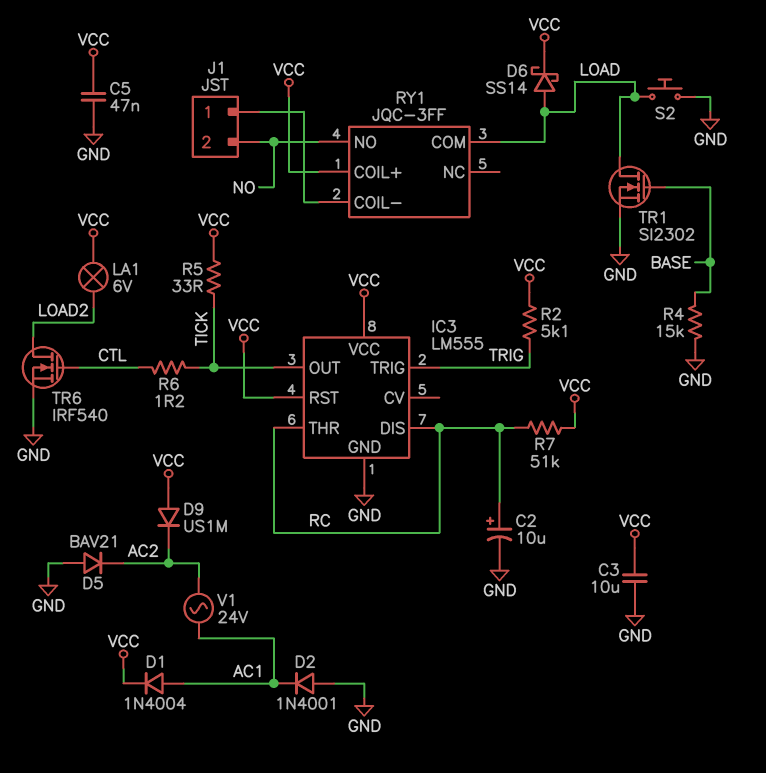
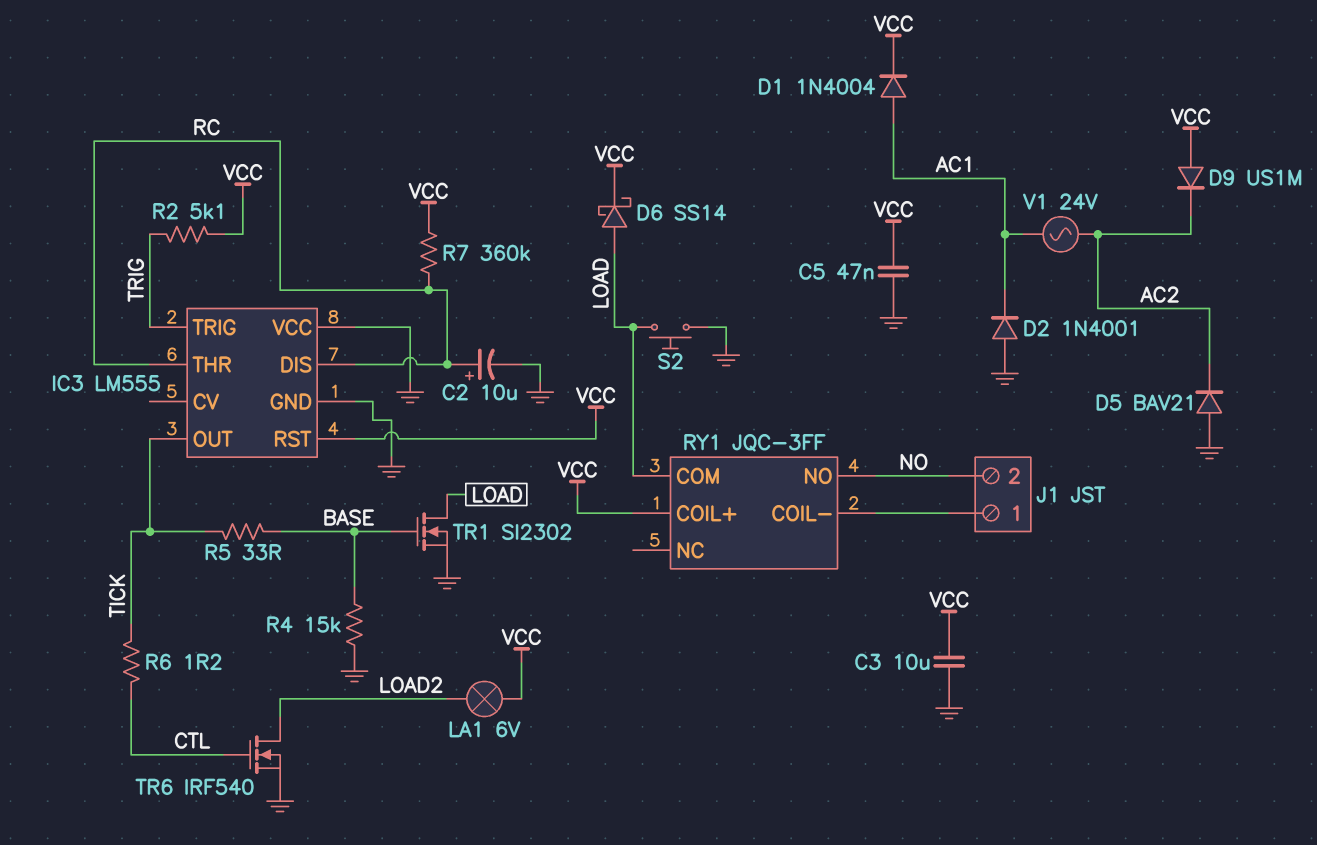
IC3 pin VCC: VCC -> GND
R5: 33 (TICK, VCC) -> 33 (BASE, TICK)
R7: 51k (RC, VCC) -> 360k (RC, VCC)

